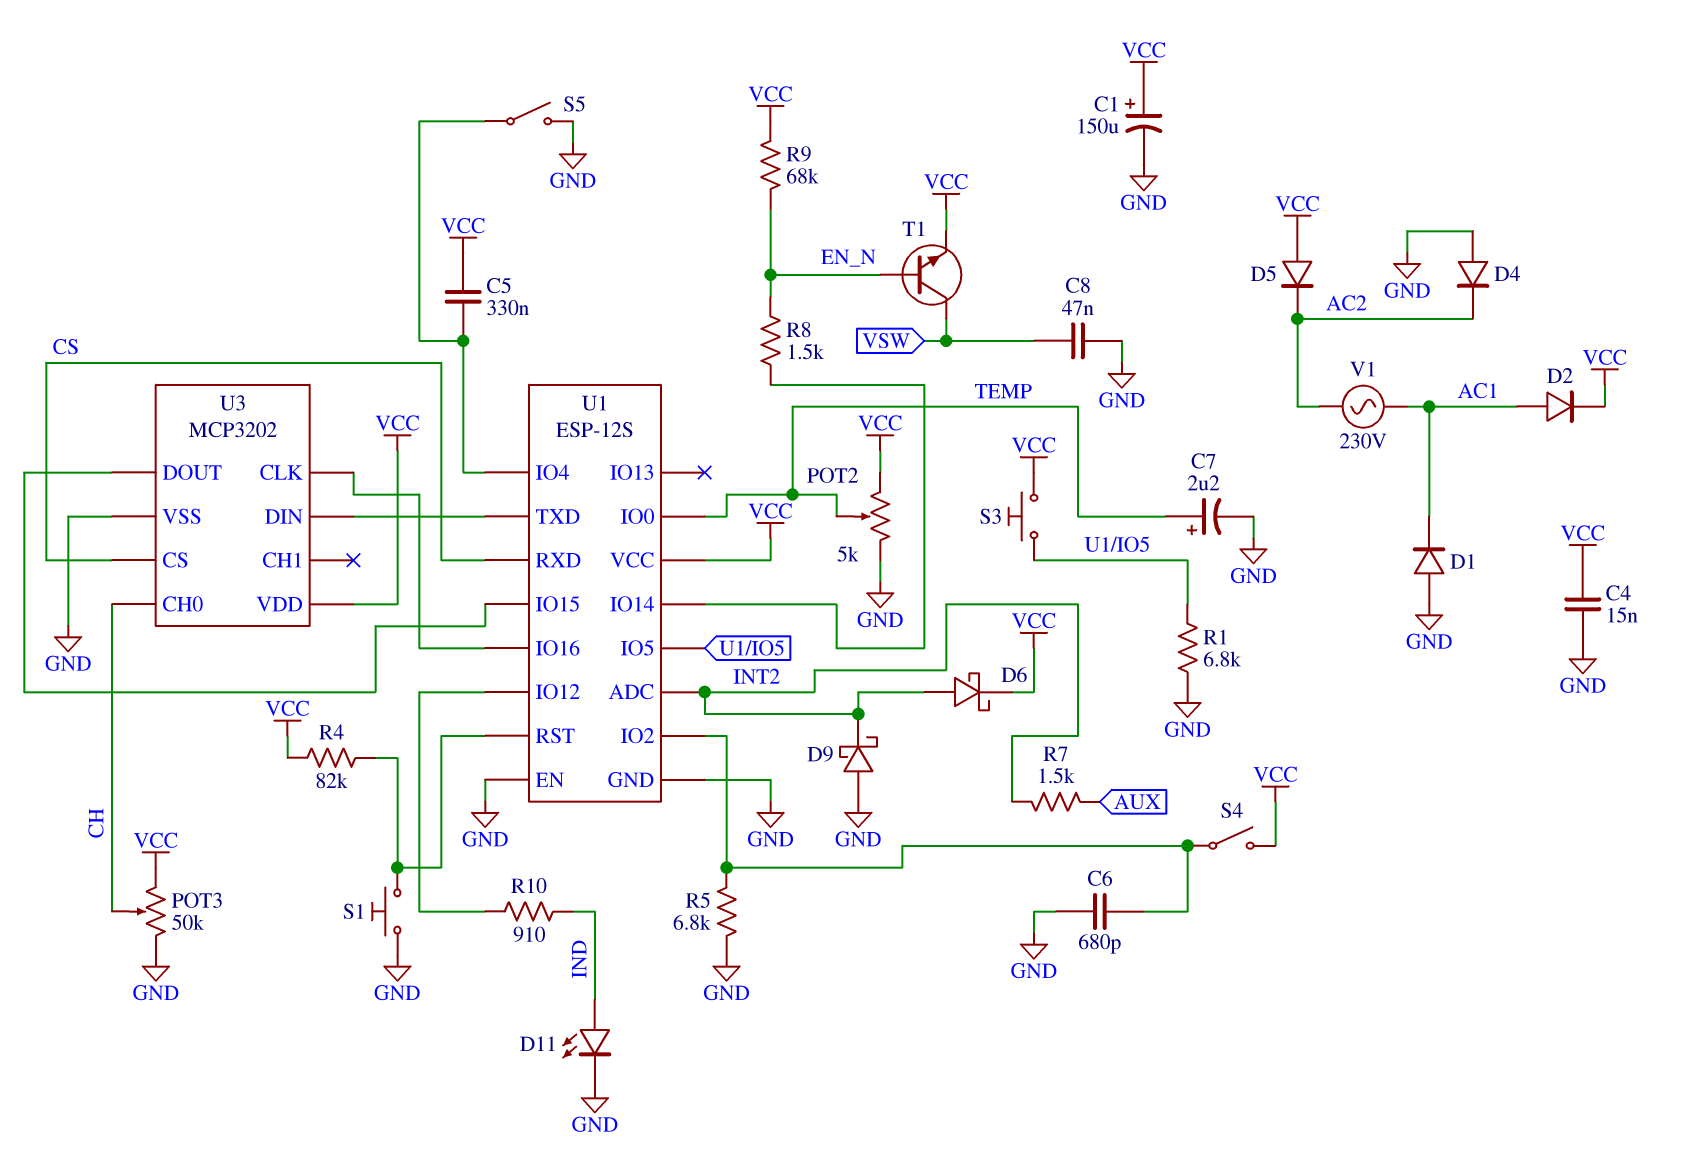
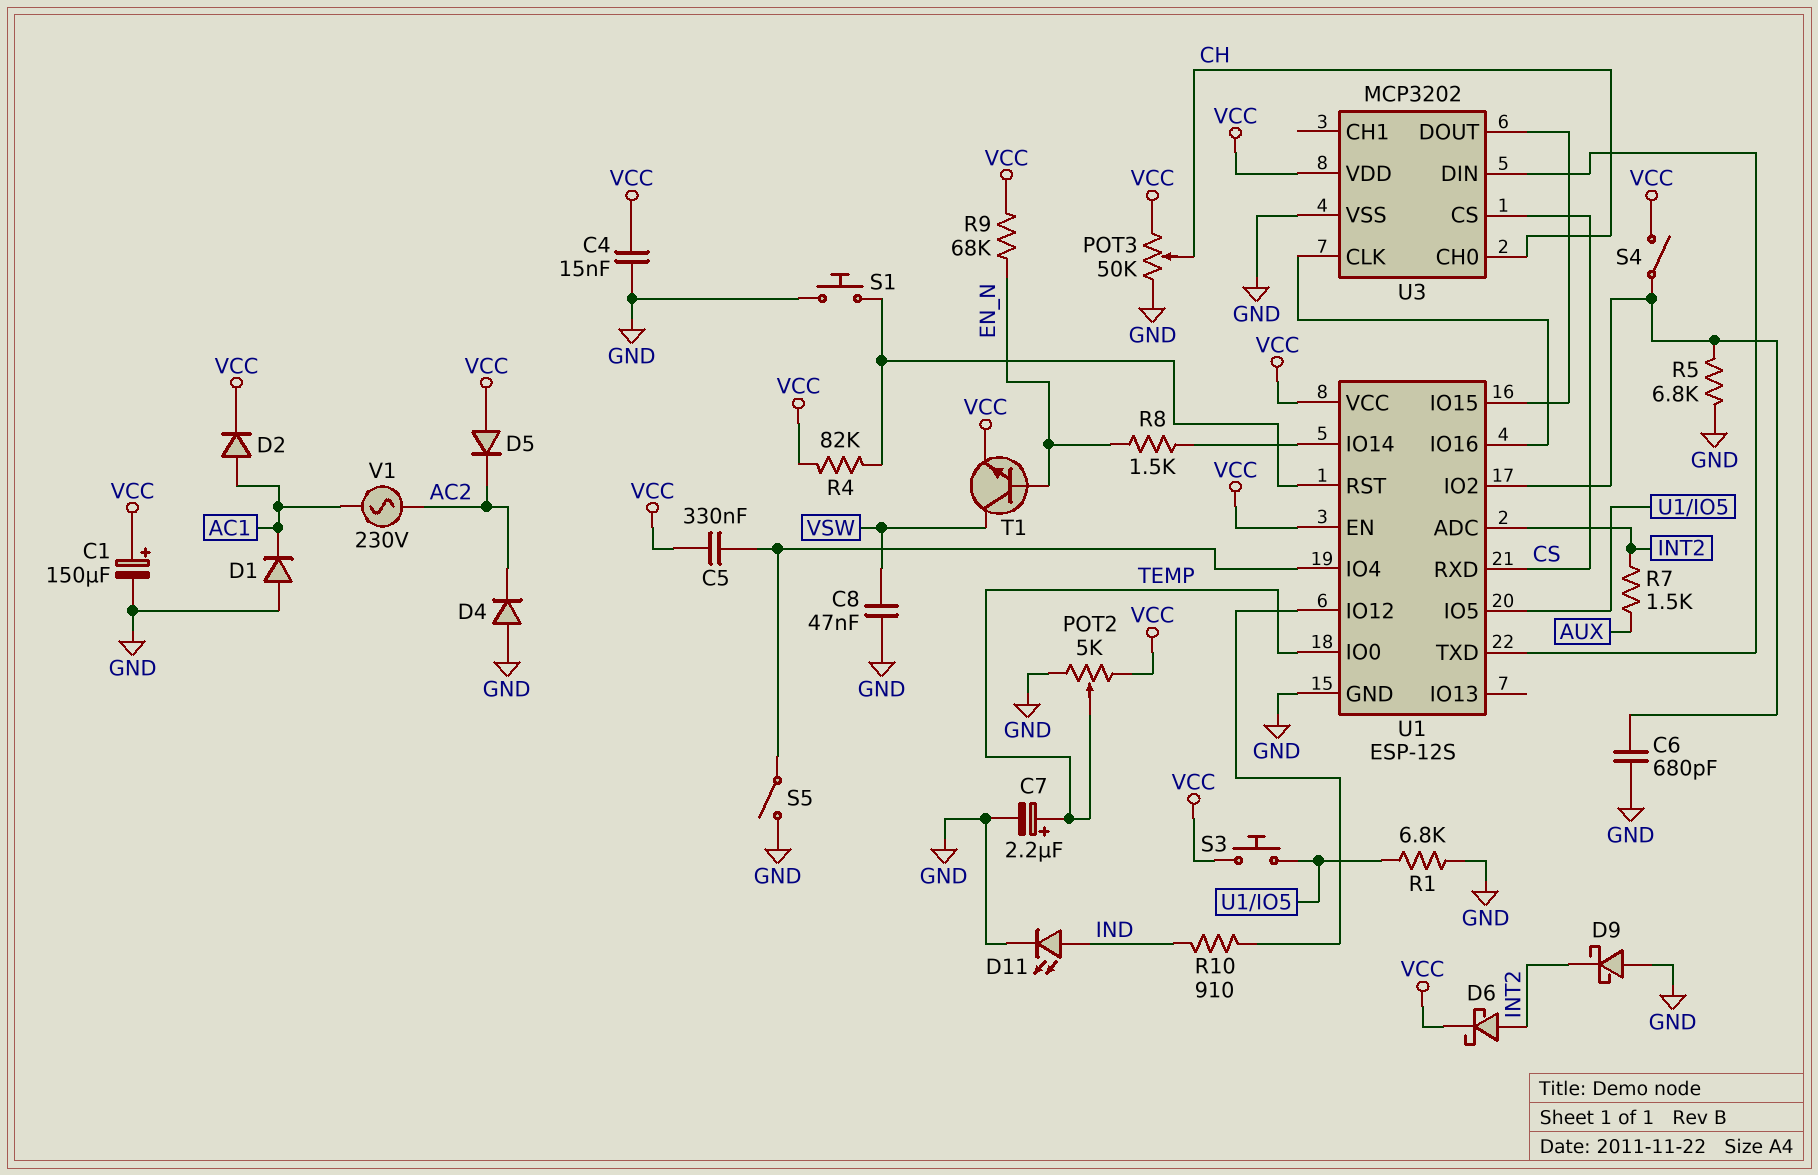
U1 pin EN: GND -> VCC

